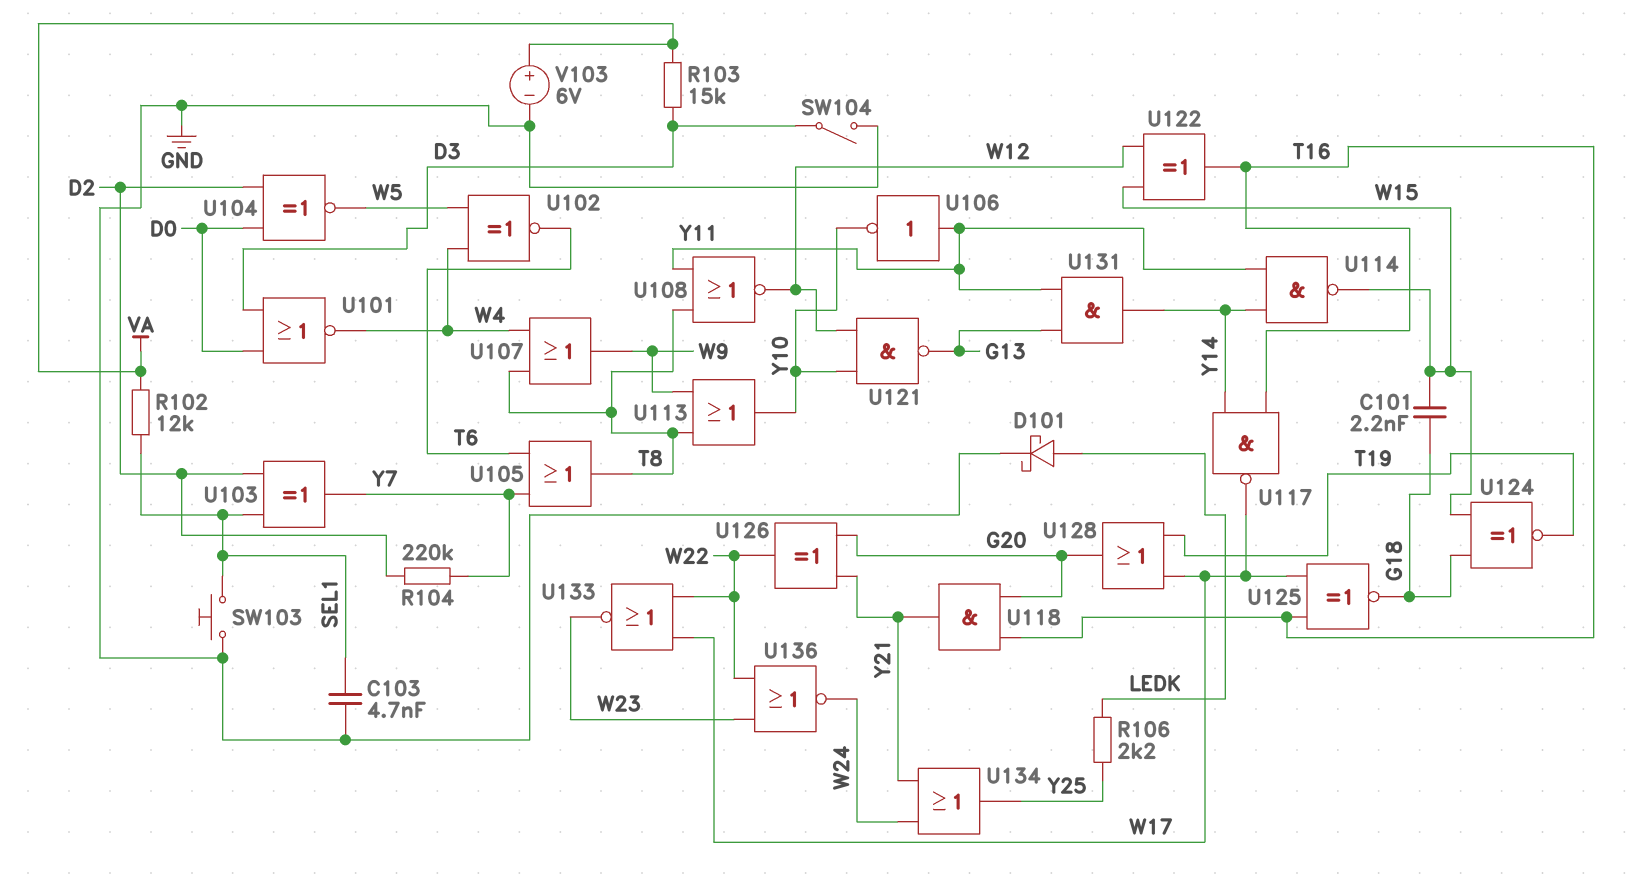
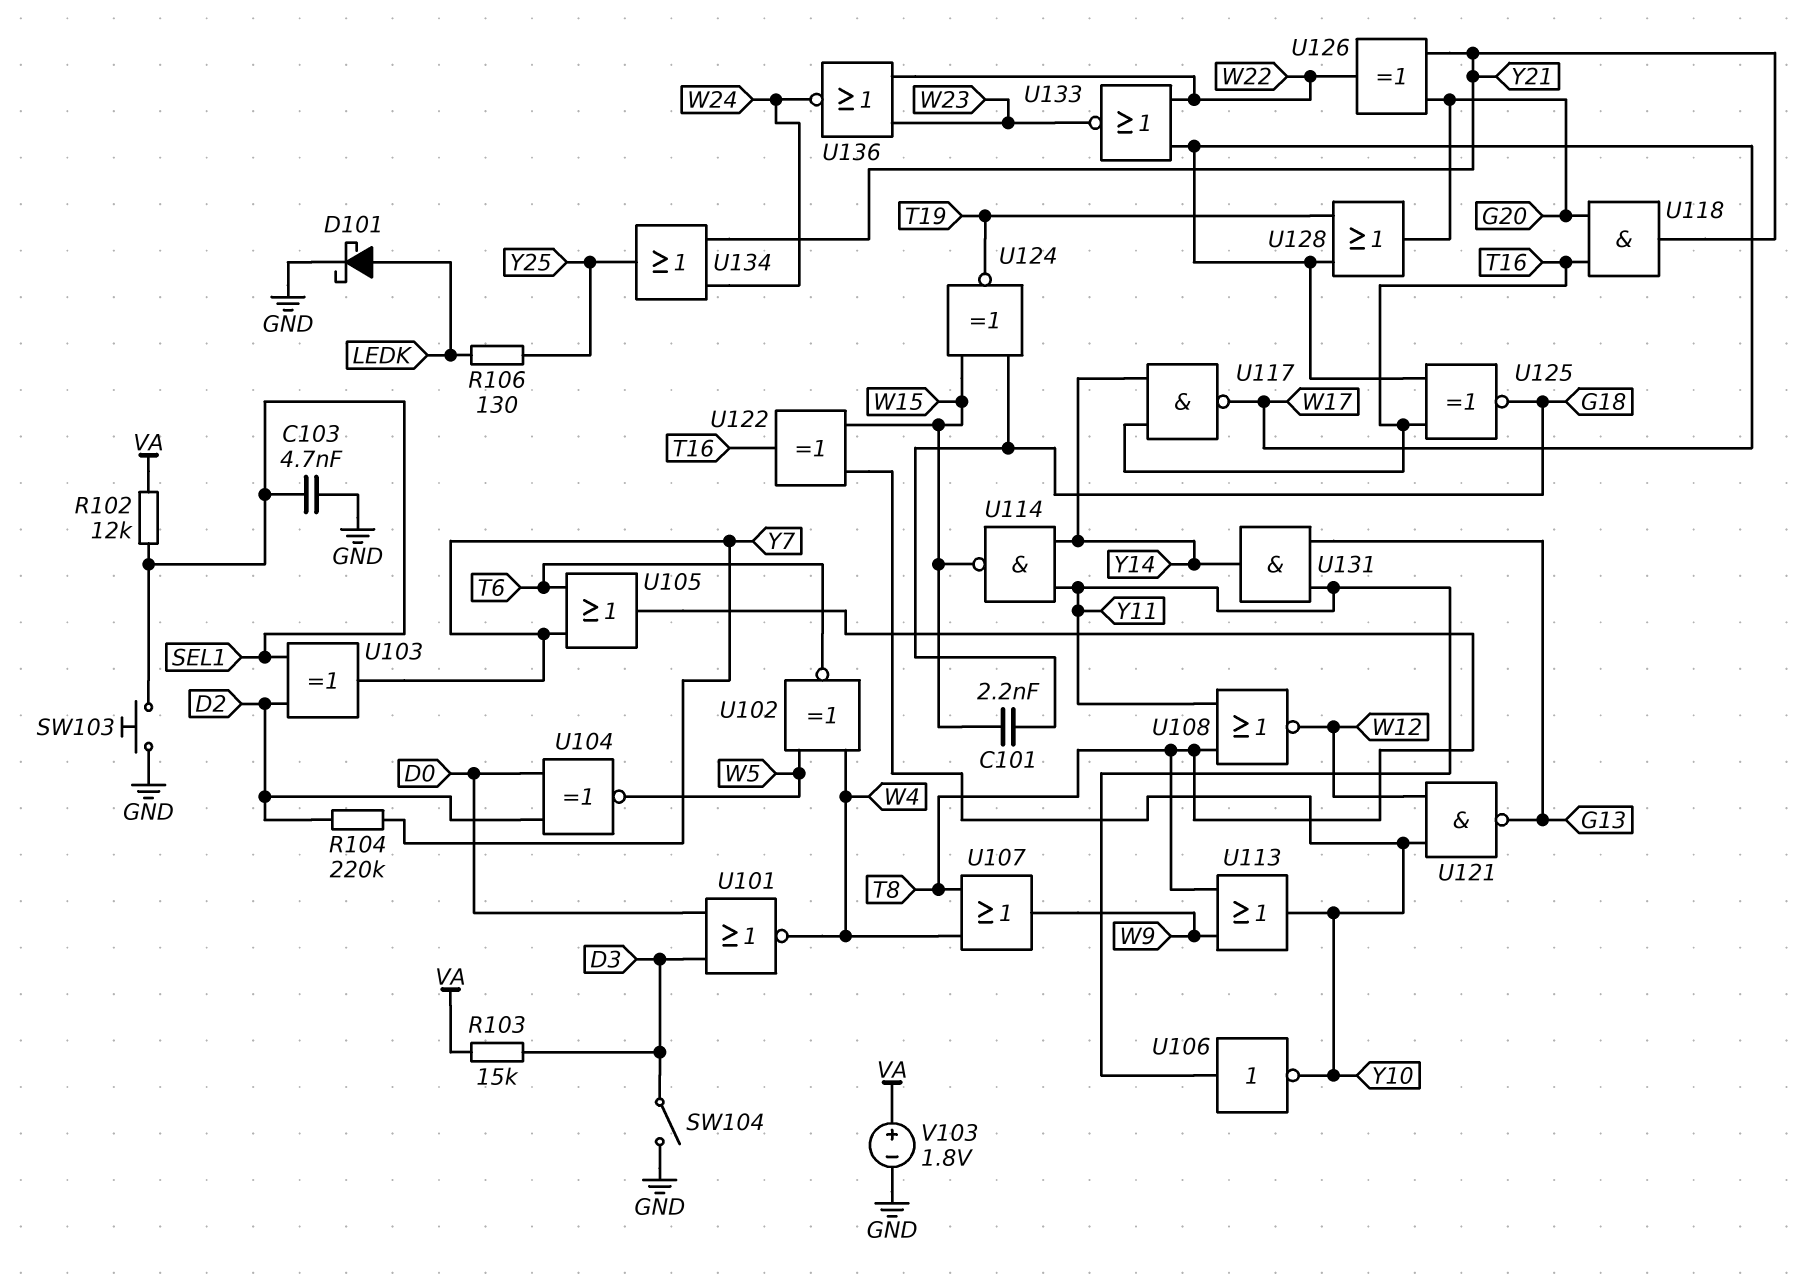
R106: 2.2k (LEDK, Y25) -> 130 (LEDK, Y25)
U122: XOR (in W12, in W15, out T16) -> XOR (in W15, in Y10, out T16)
V103: 6V (plus VA, minus GND) -> 1.8V (plus VA, minus GND)

